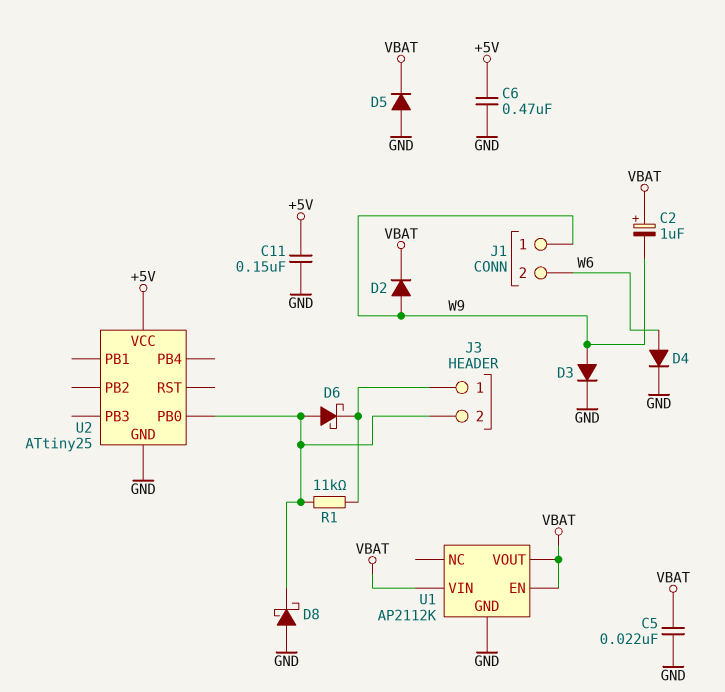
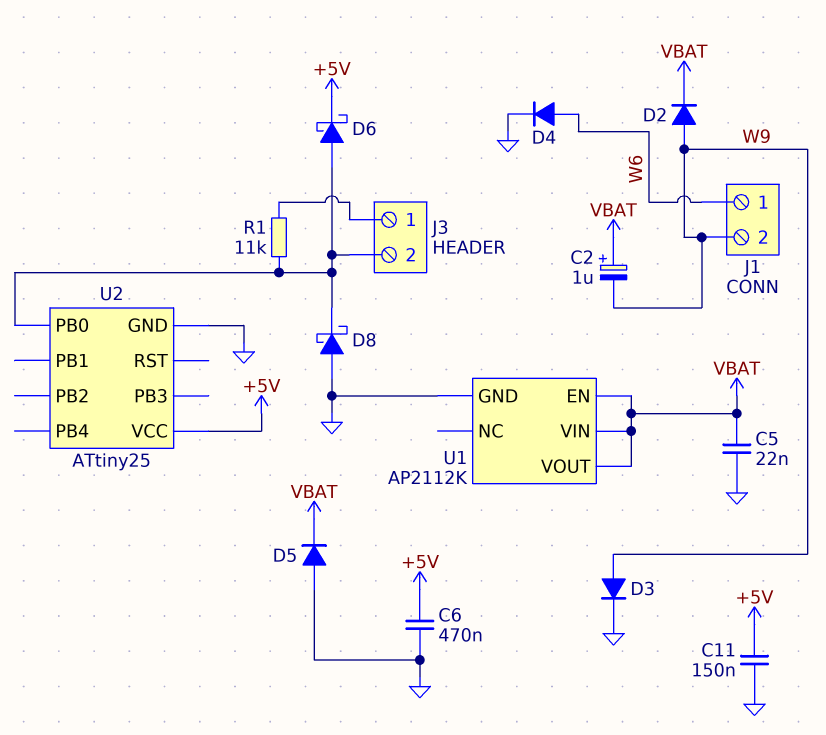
D6: schottky (A J3/2, K J3/1) -> schottky (A J3/2, K +5V)
J1 pin 1: W9 -> W6
J1 pin 2: W6 -> W9

